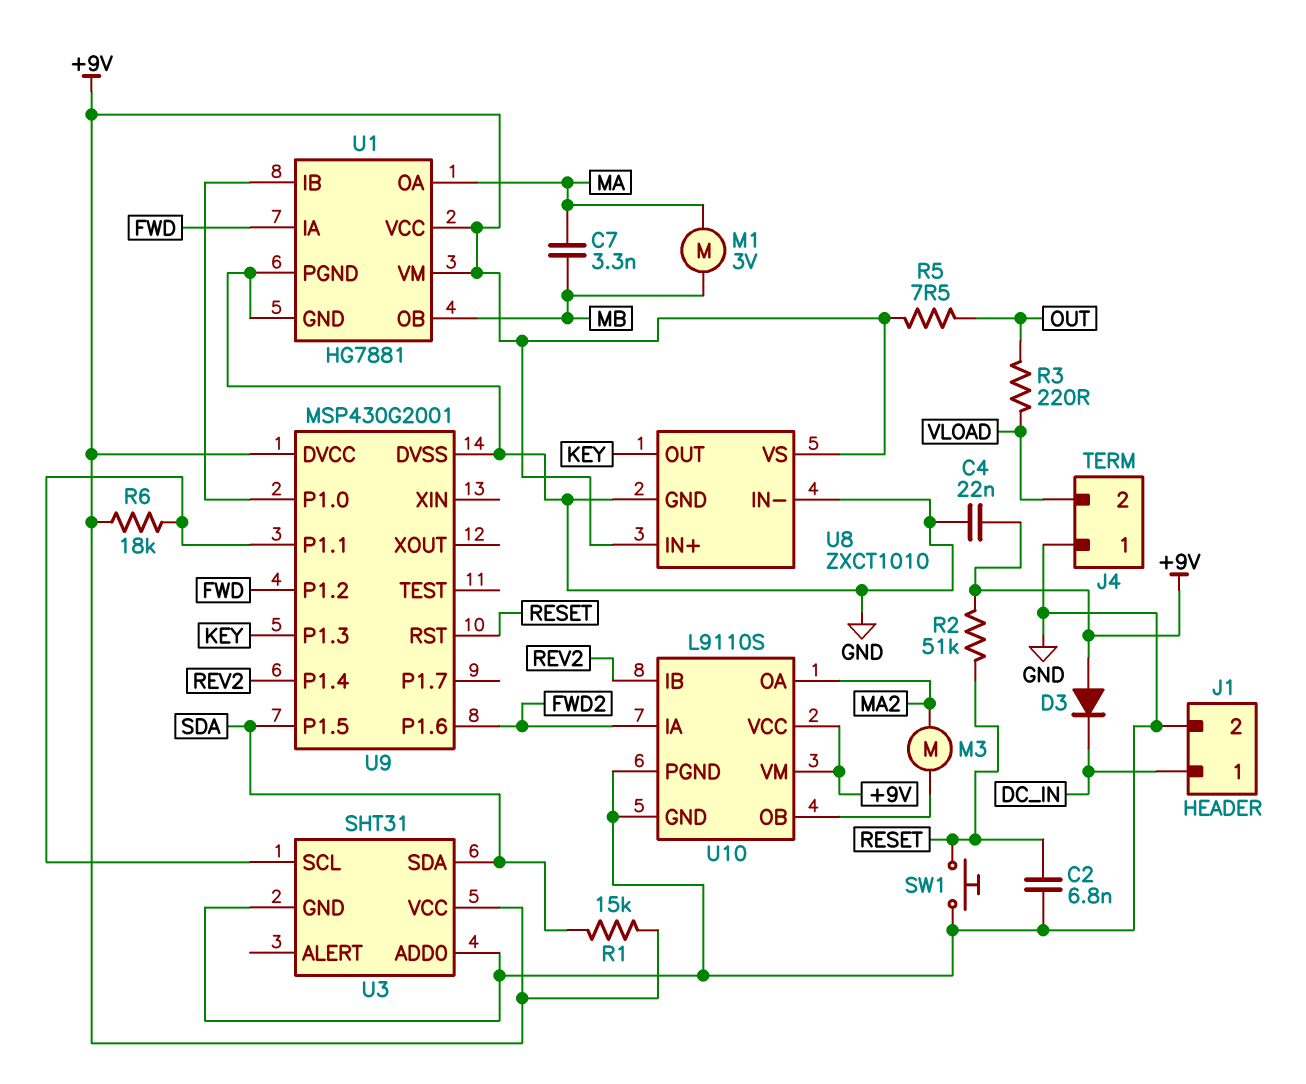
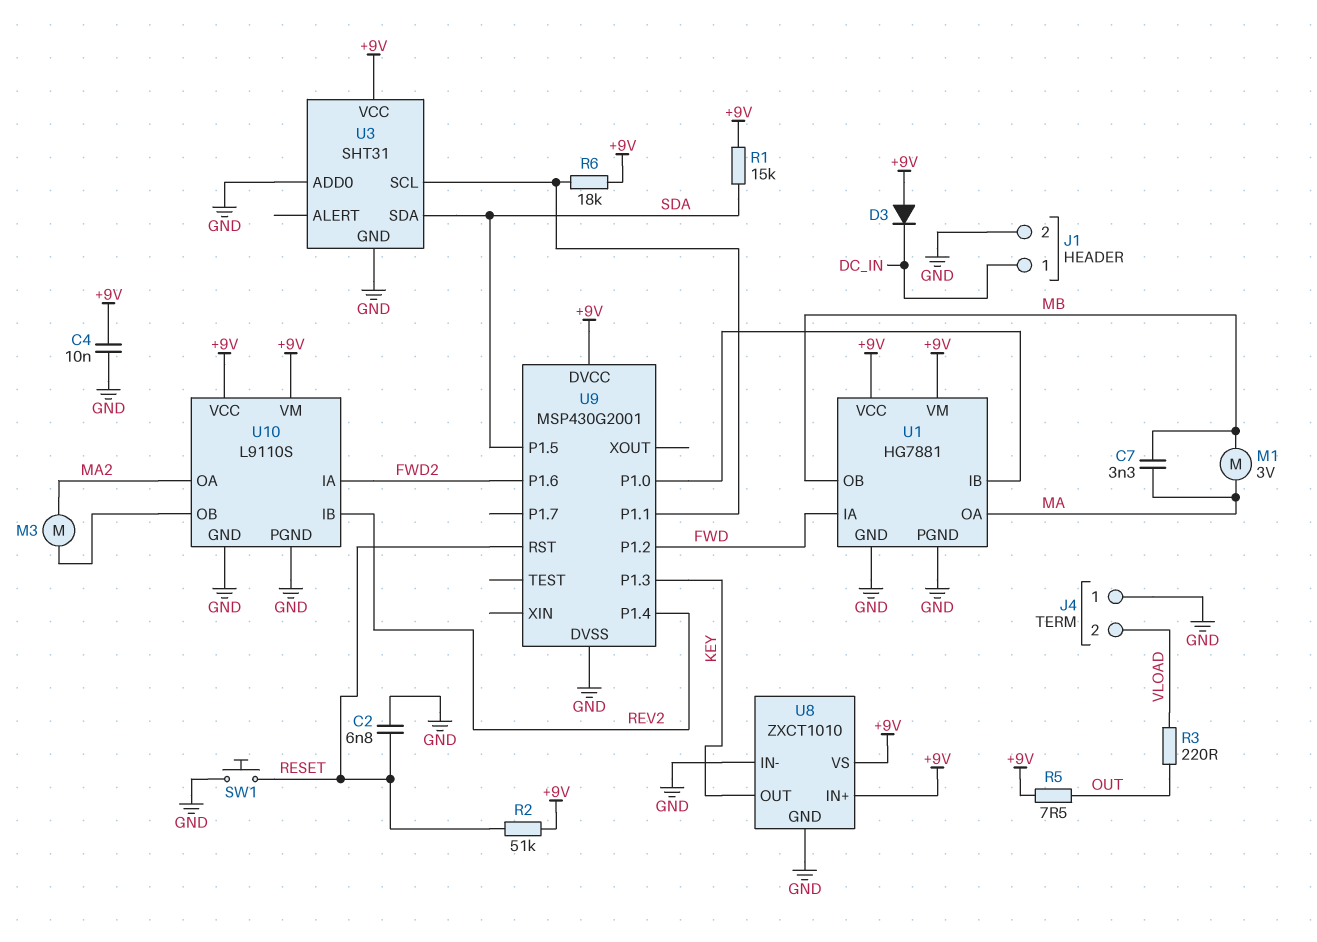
C4: 22nF (+9V, GND) -> 10nF (+9V, GND)

